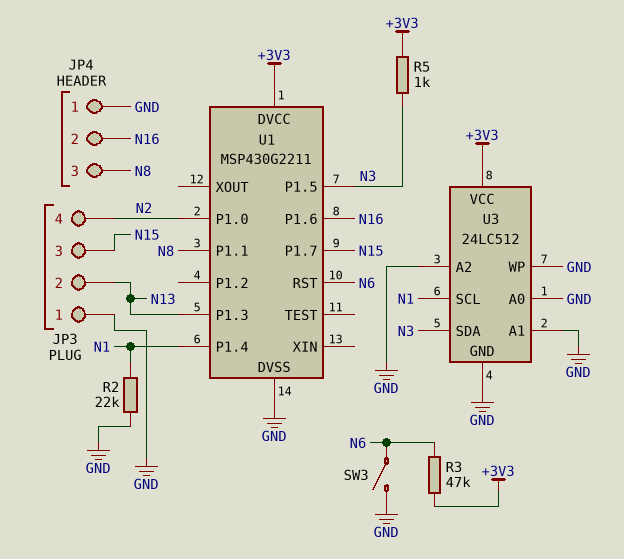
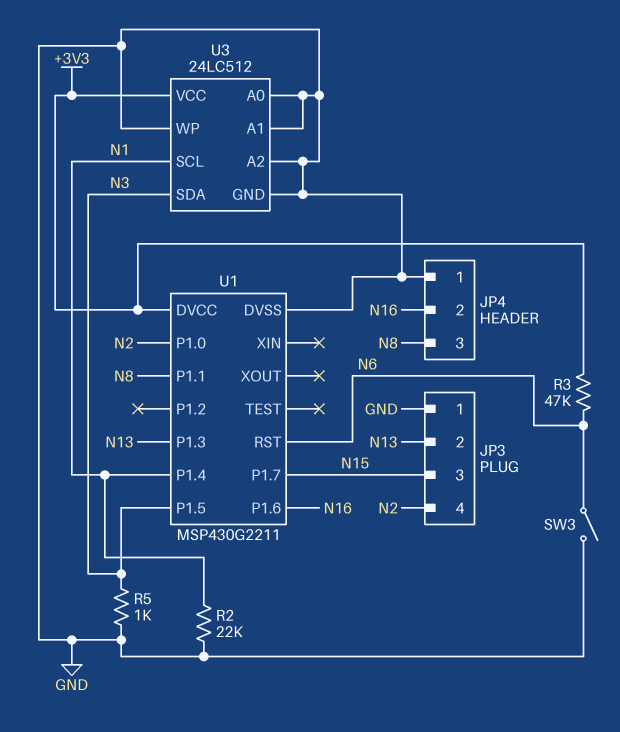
R5: 1k (+3V3, N3) -> 1k (GND, N3)

